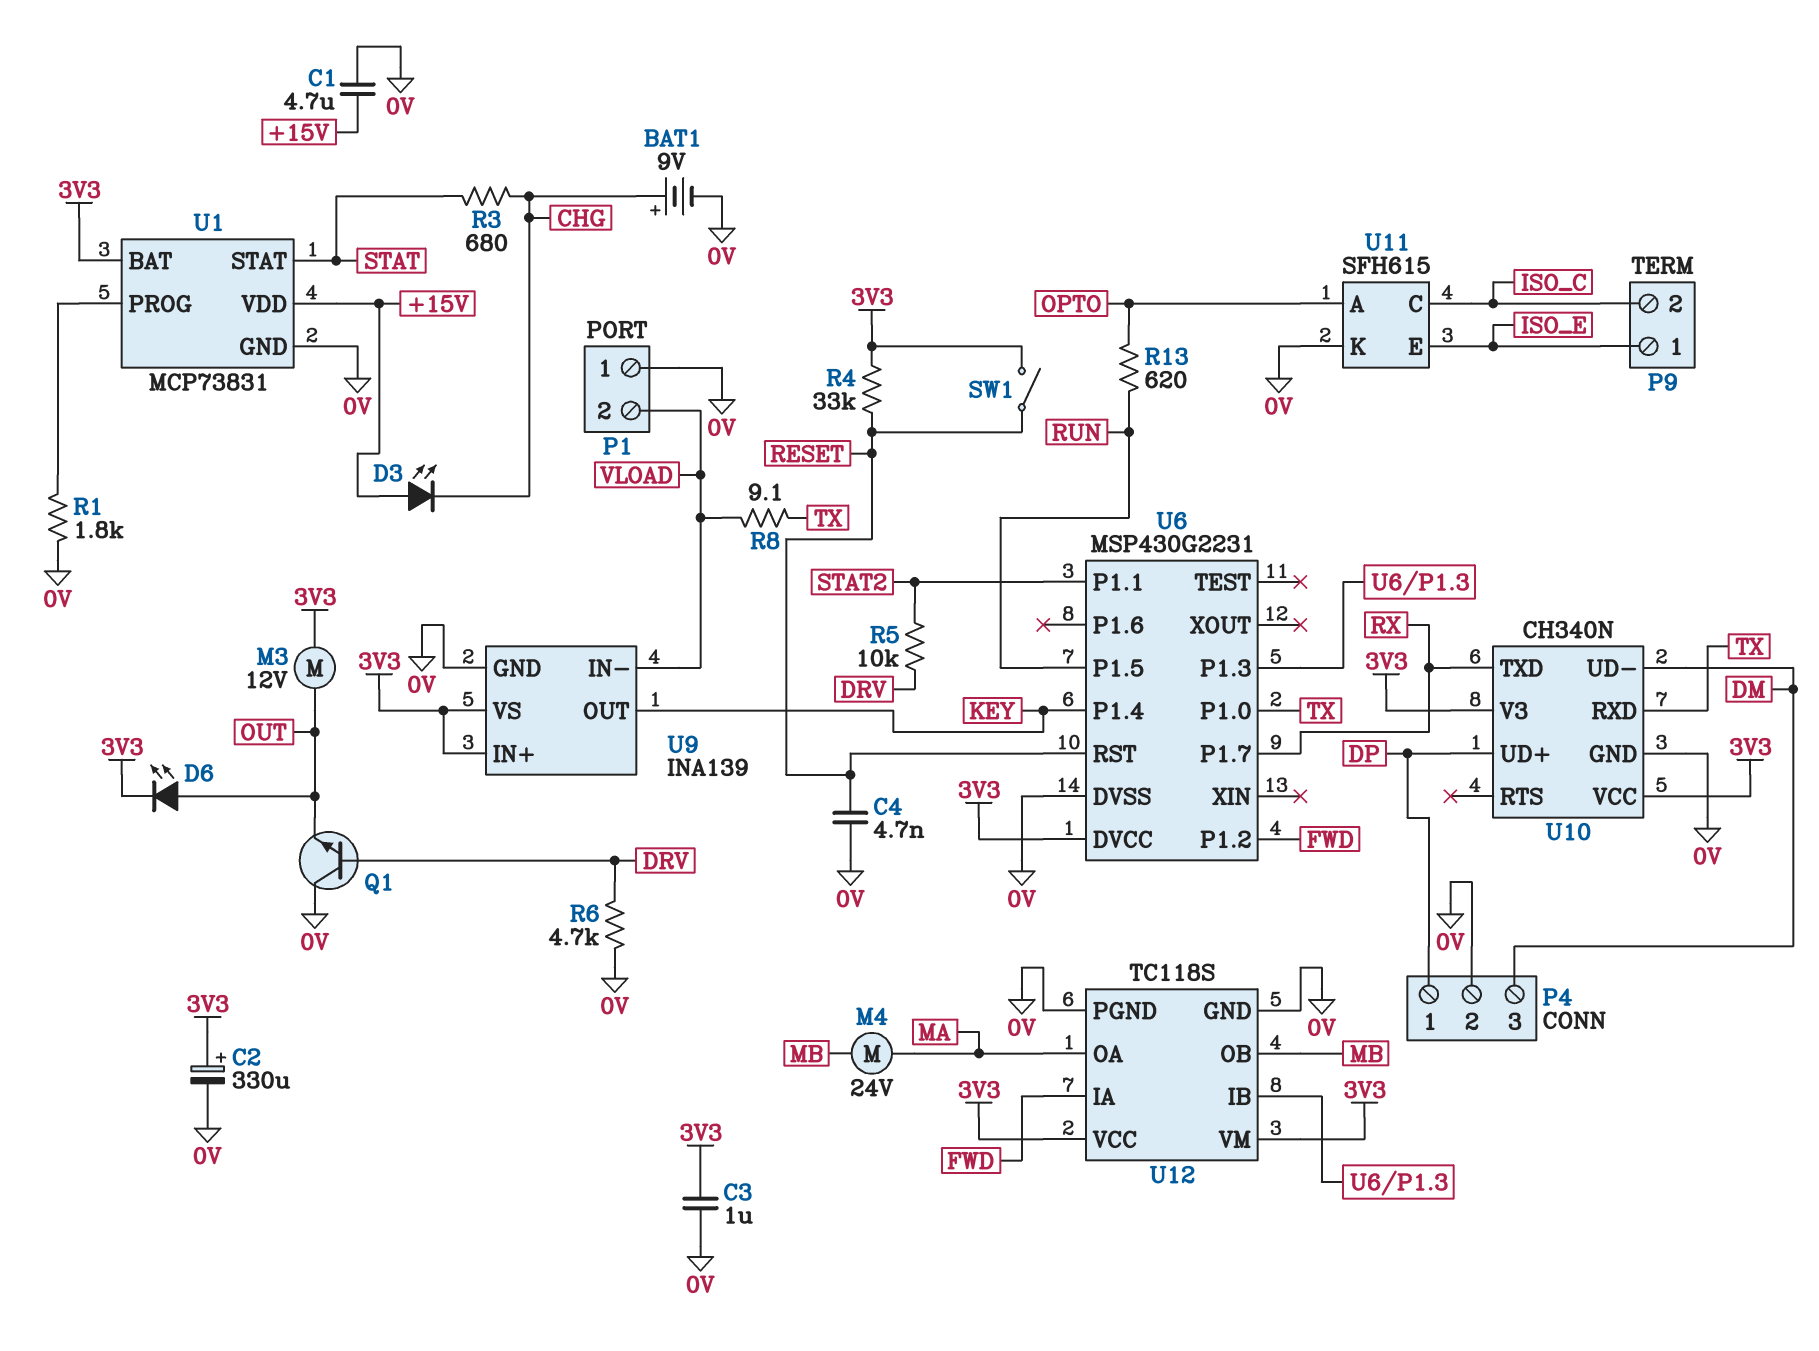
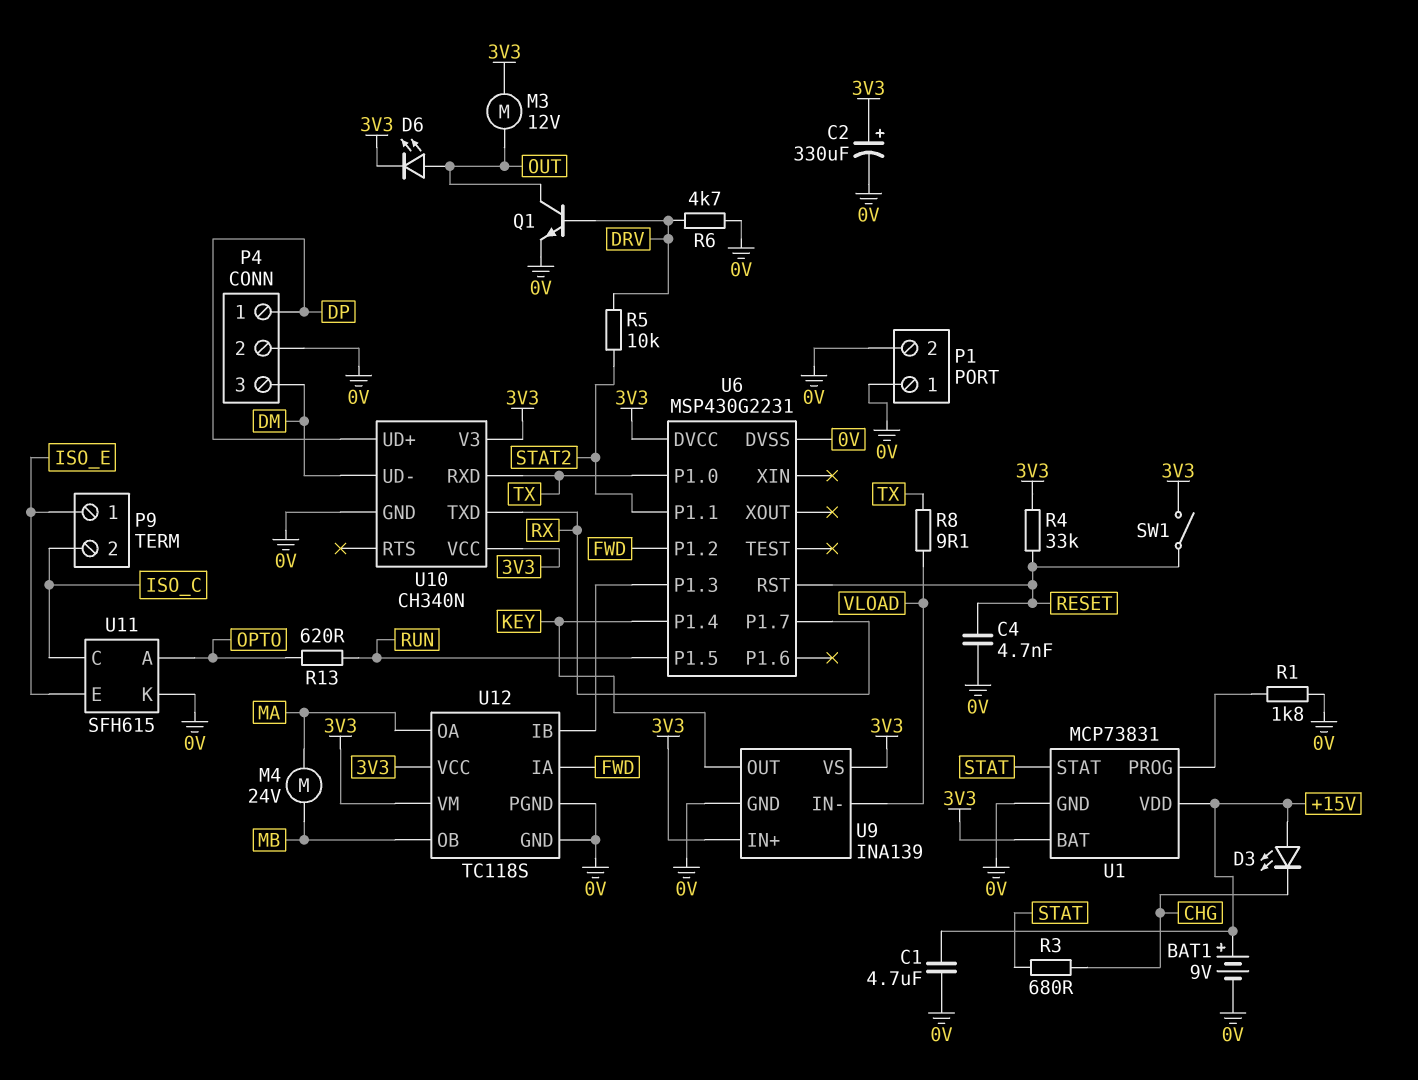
BAT1: 9V (plus CHG, minus 0V) -> 9V (plus +15V, minus 0V)
C3: 1uF (0V, 3V3) -> none
P1 pin 2: VLOAD -> 0V
Q1: NPN (B DRV, C 0V, E OUT) -> NPN (B DRV, C OUT, E 0V)

